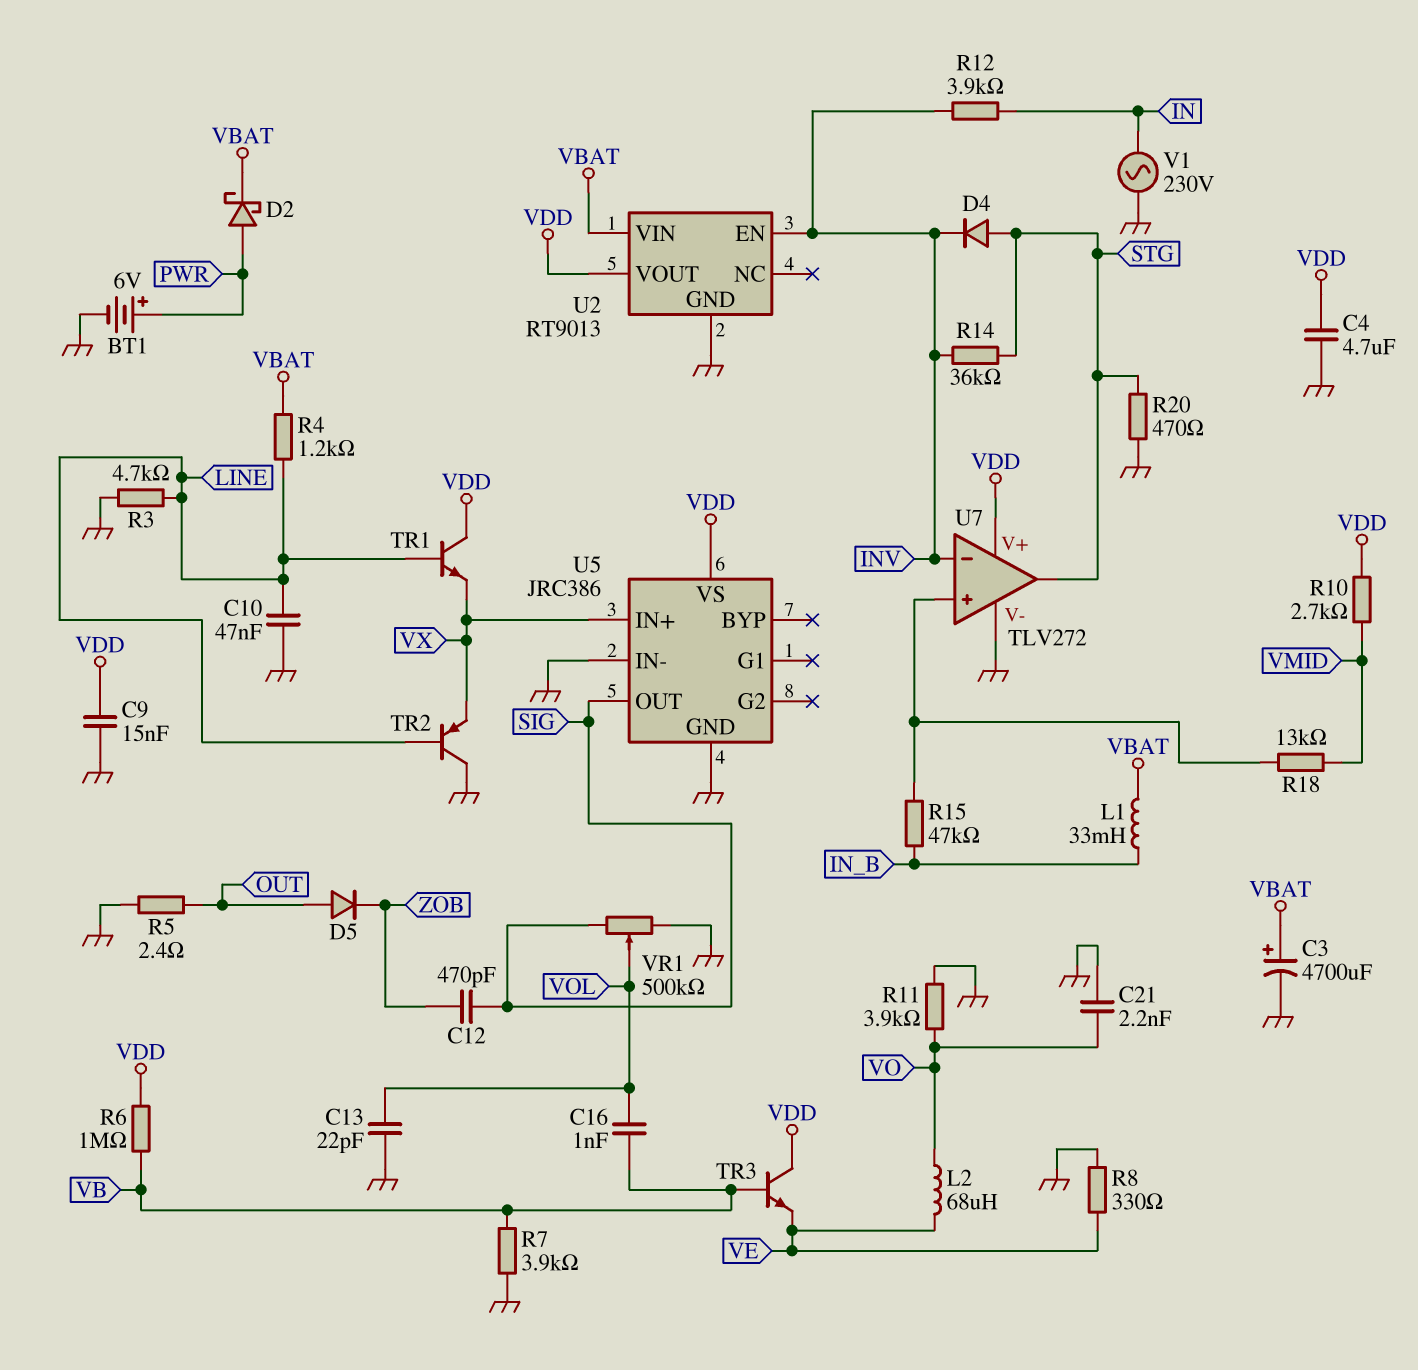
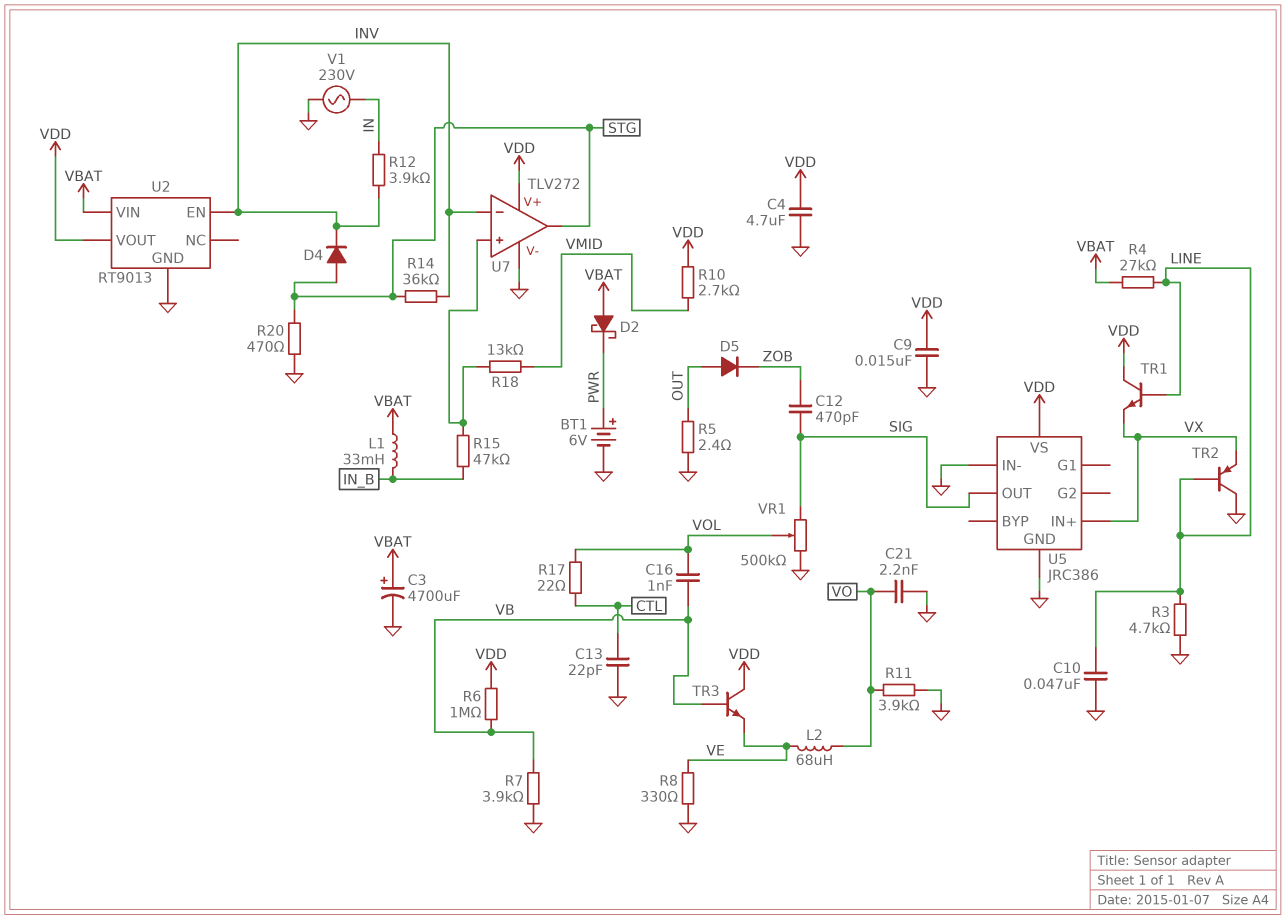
C13: 22pF (GND, VOL) -> 22pF (CTL, GND)
D2: schottky (A PWR, K VBAT) -> schottky (A VBAT, K PWR)
R4: 1.2k (LINE, VBAT) -> 27k (LINE, VBAT)
R17: none -> 22 (CTL, VOL)

